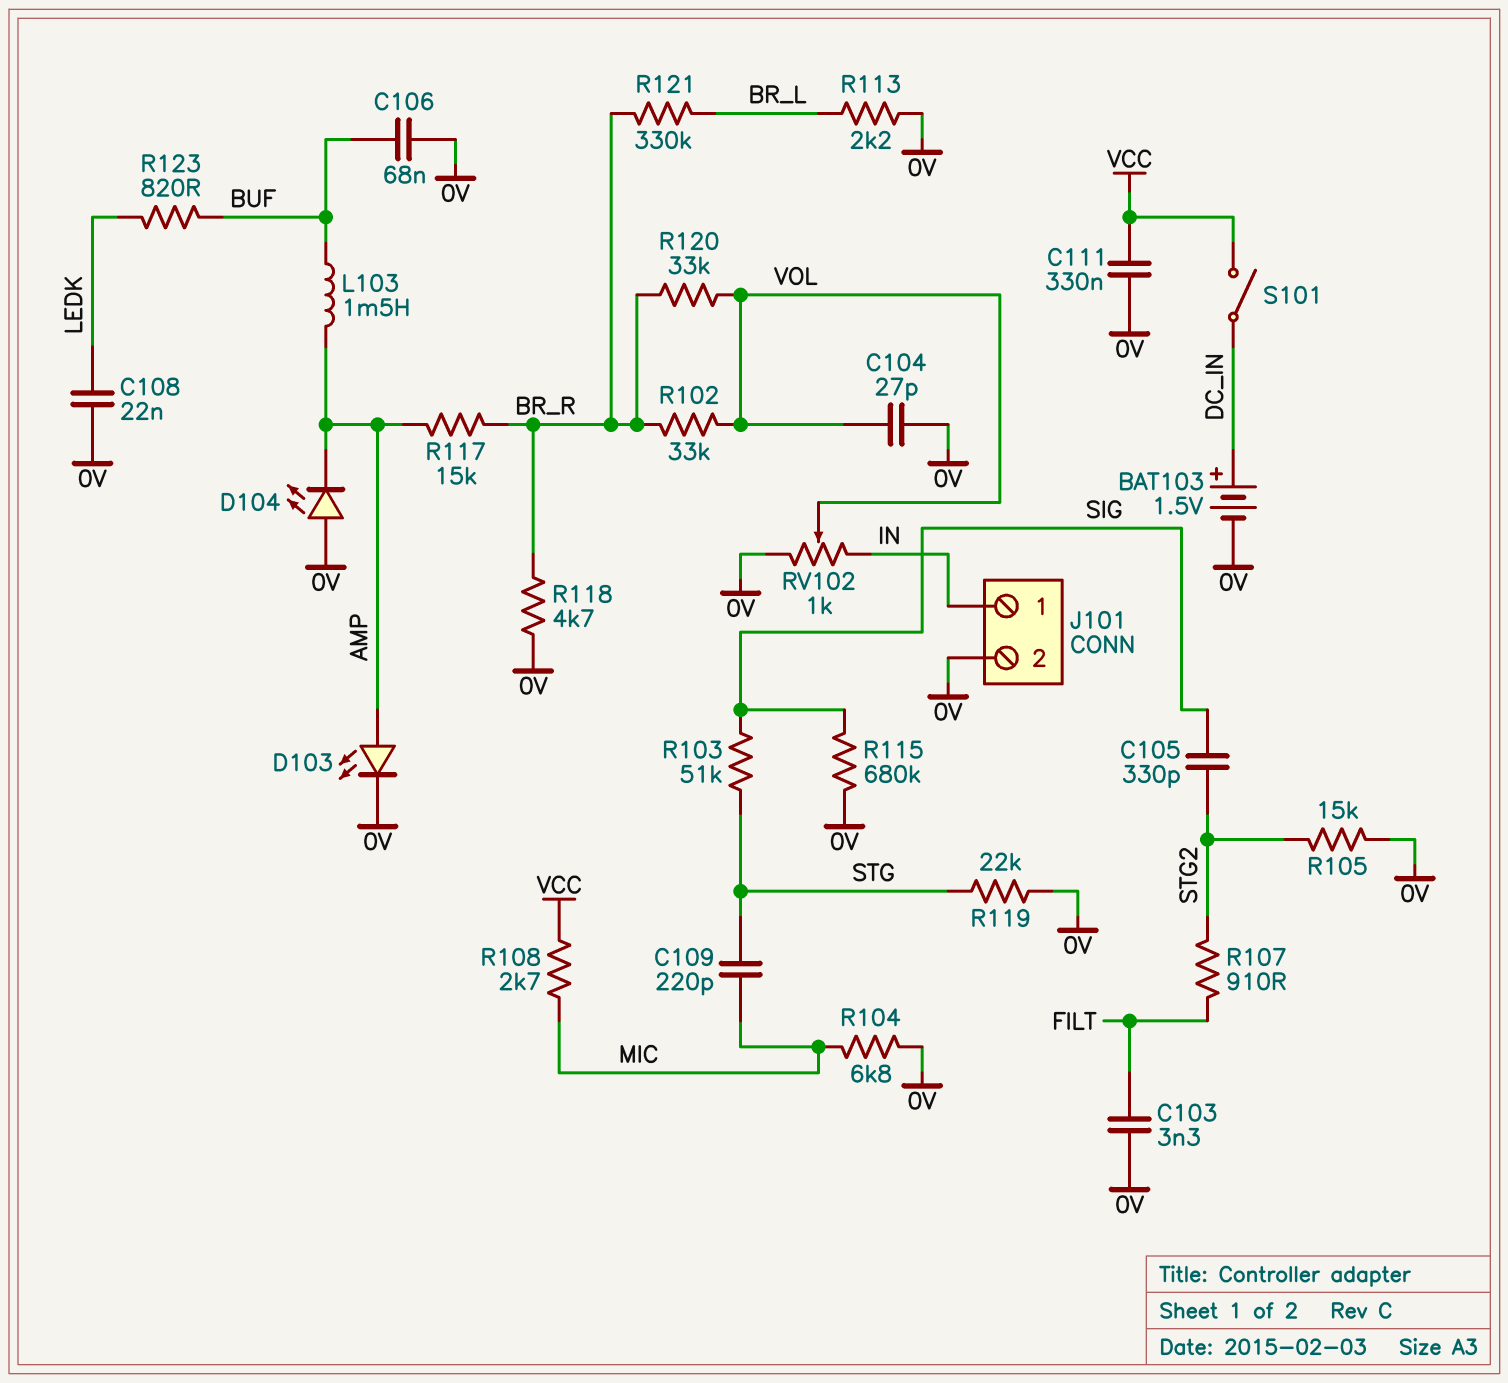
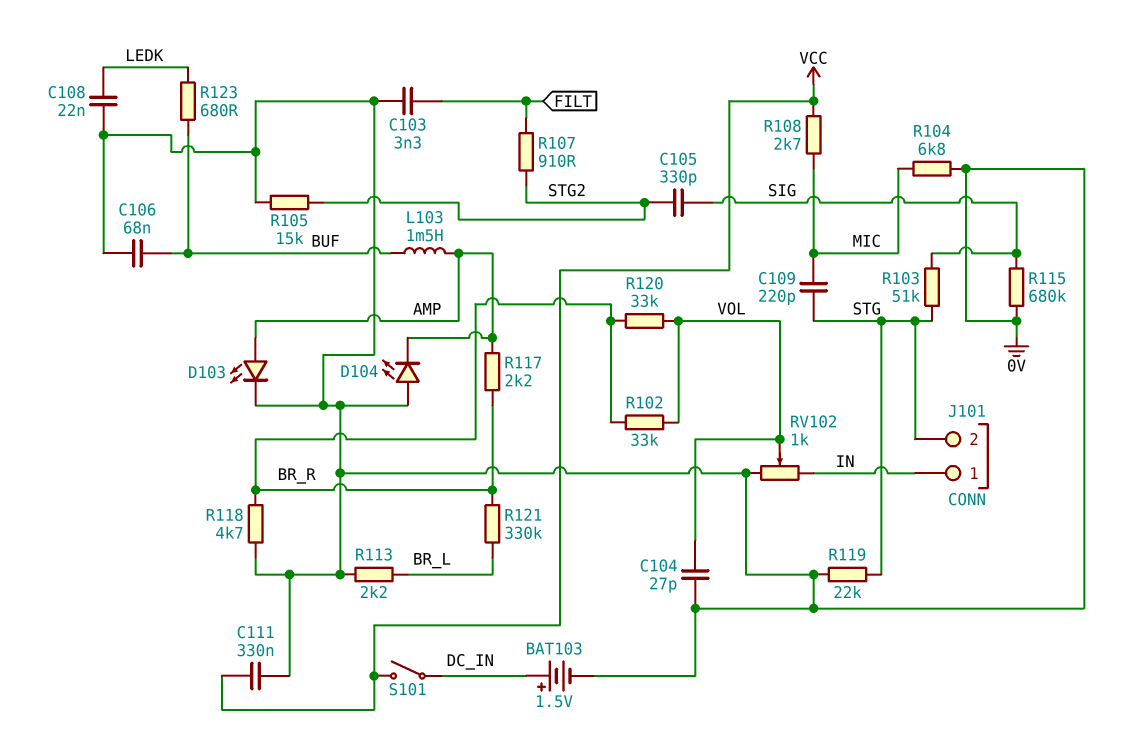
J101 pin 2: 0V -> STG
R117: 15k (AMP, BR_R) -> 2.2k (AMP, BR_R)
R123: 820 (BUF, LEDK) -> 680 (BUF, LEDK)

